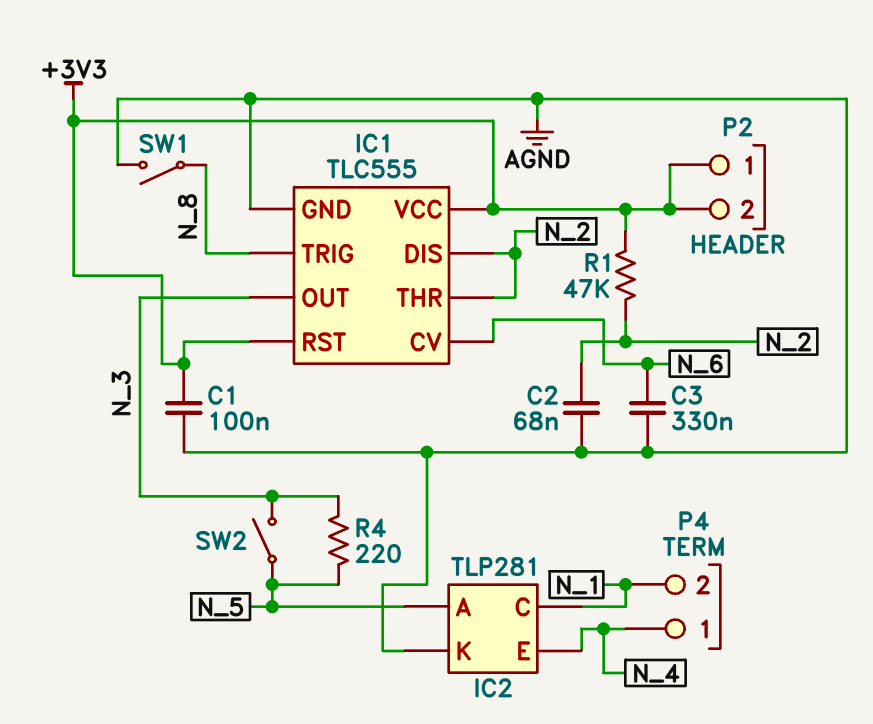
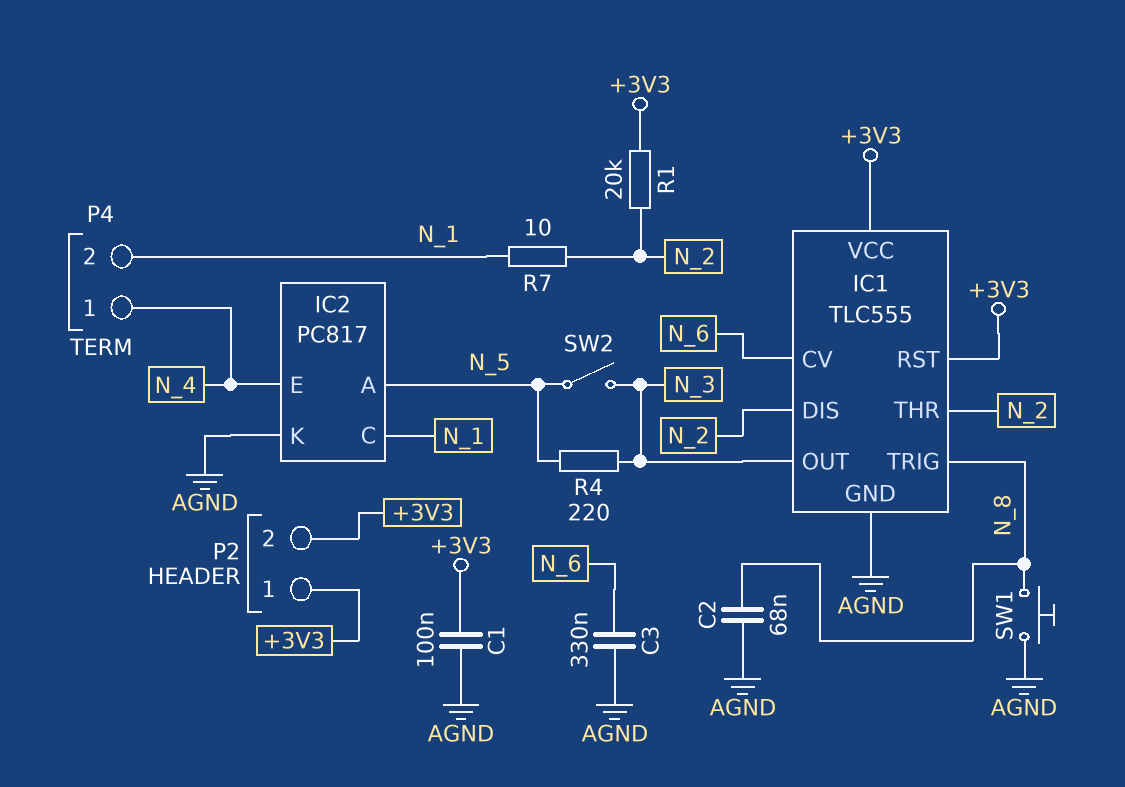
C2: 68nF (AGND, N_2) -> 68nF (AGND, N_8)
IC2: TLP281 -> PC817
R1: 47k (+3V3, N_2) -> 20k (+3V3, N_2)
R7: none -> 10 (N_1, N_2)
SW1: switch (AGND, N_8) -> button (AGND, N_8)

